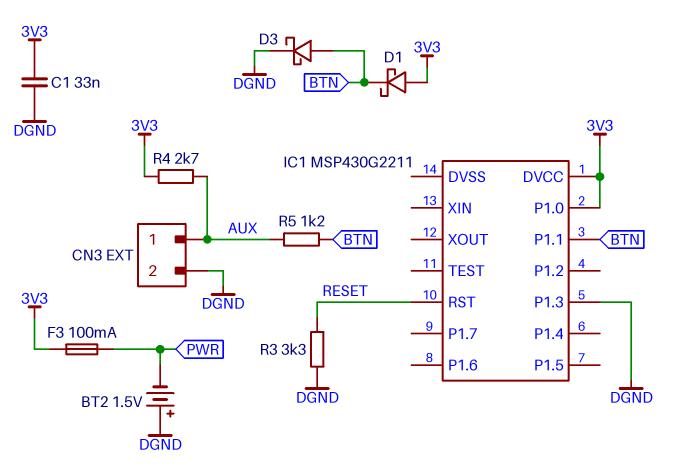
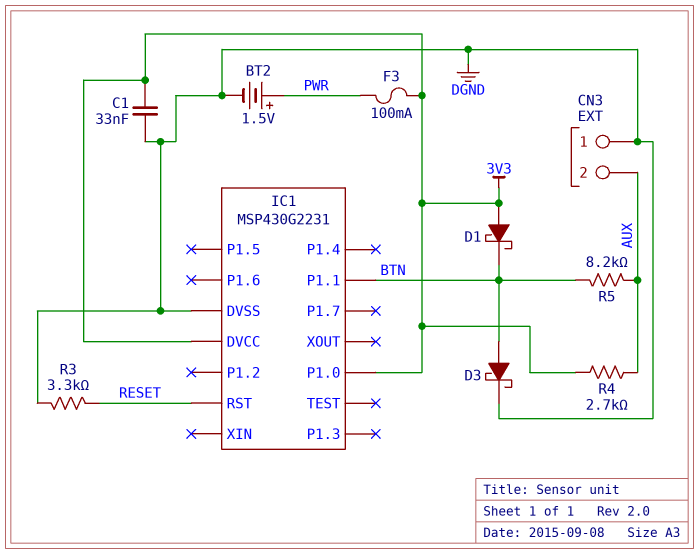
BT2: 1.5V (plus DGND, minus PWR) -> 1.5V (plus PWR, minus DGND)
CN3 pin 1: AUX -> DGND
CN3 pin 2: DGND -> AUX
IC1: MSP430G2211 -> MSP430G2231
IC1 pin DVSS: none -> DGND
IC1 pin P1.3: DGND -> none
R5: 1.2k (AUX, BTN) -> 8.2k (AUX, BTN)

